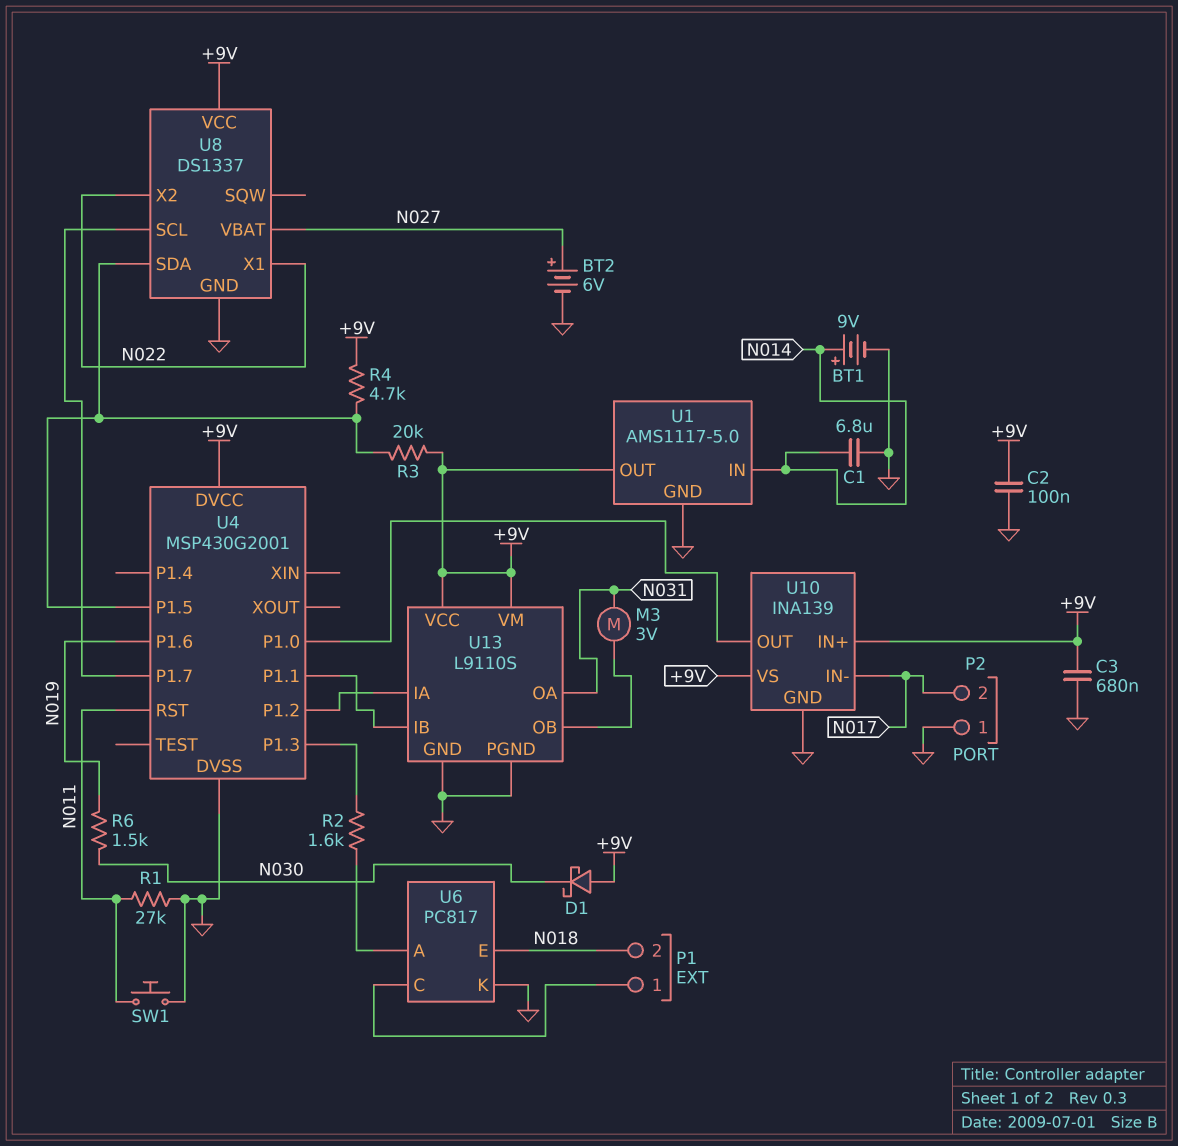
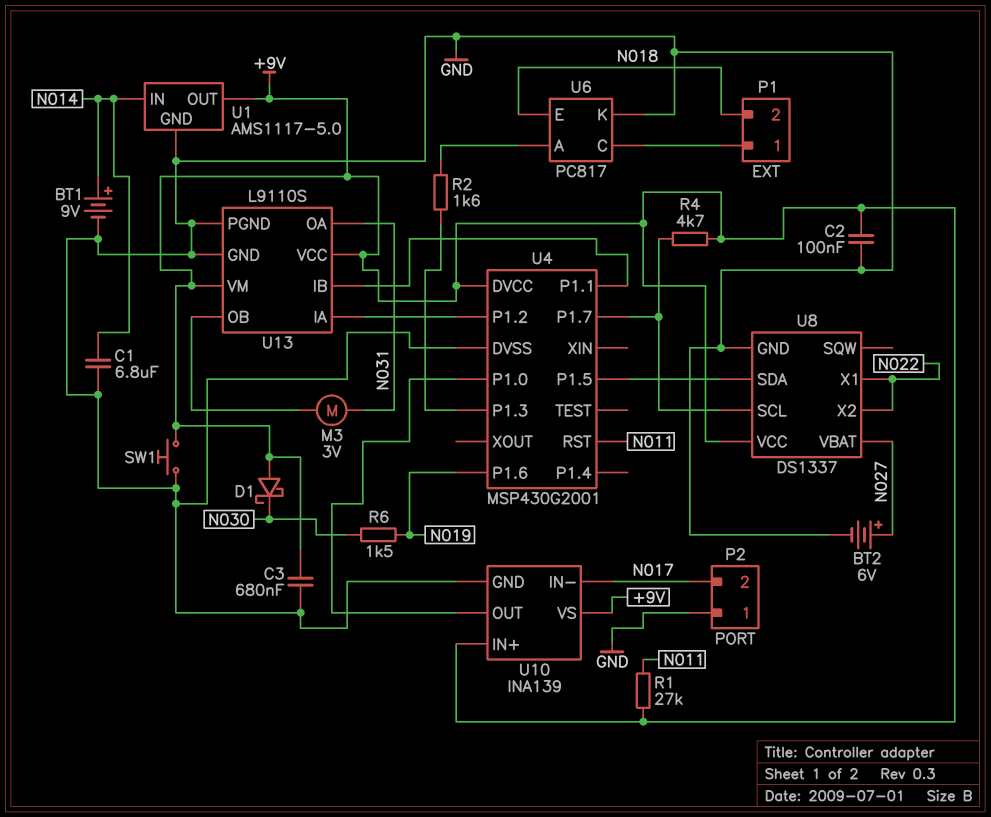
R1: 27k (GND, N011) -> 27k (+9V, N011)
R3: 20k (+9V, U4/P1.5) -> none
R4: 4.7k (+9V, U4/P1.5) -> 4.7k (+9V, U4/P1.7)
SW1: button (GND, N011) -> button (+9V, GND)

